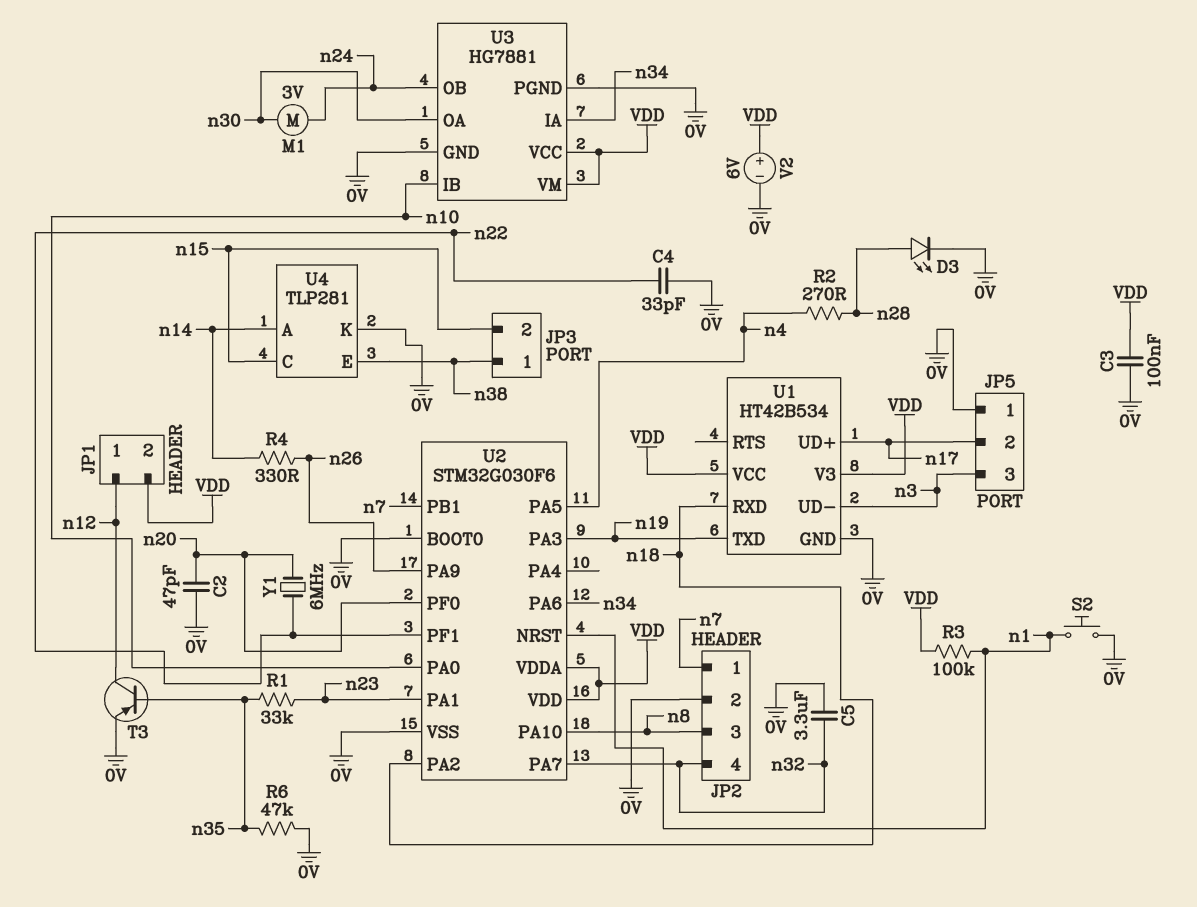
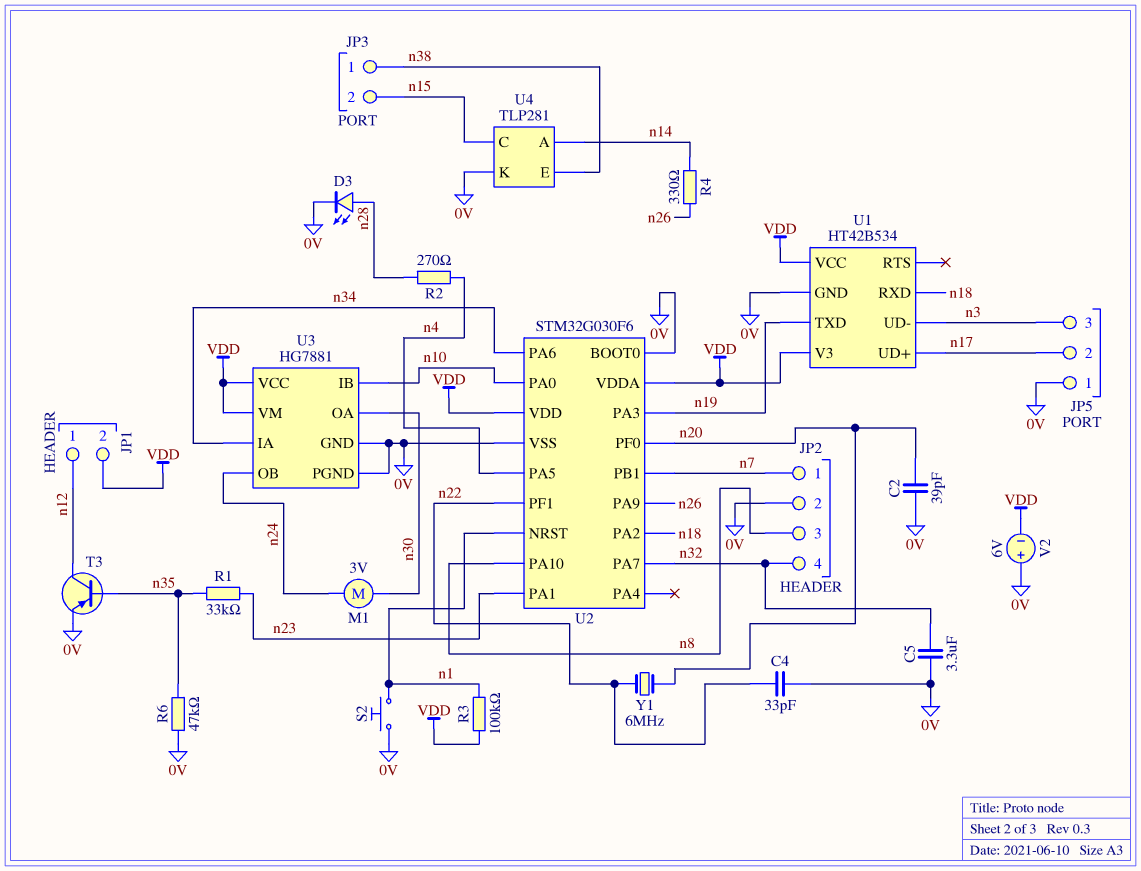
C2: 47pF (0V, n20) -> 39pF (0V, n20)
C3: 100nF (0V, VDD) -> none
V2: 6V (plus VDD, minus 0V) -> 6V (plus 0V, minus VDD)

